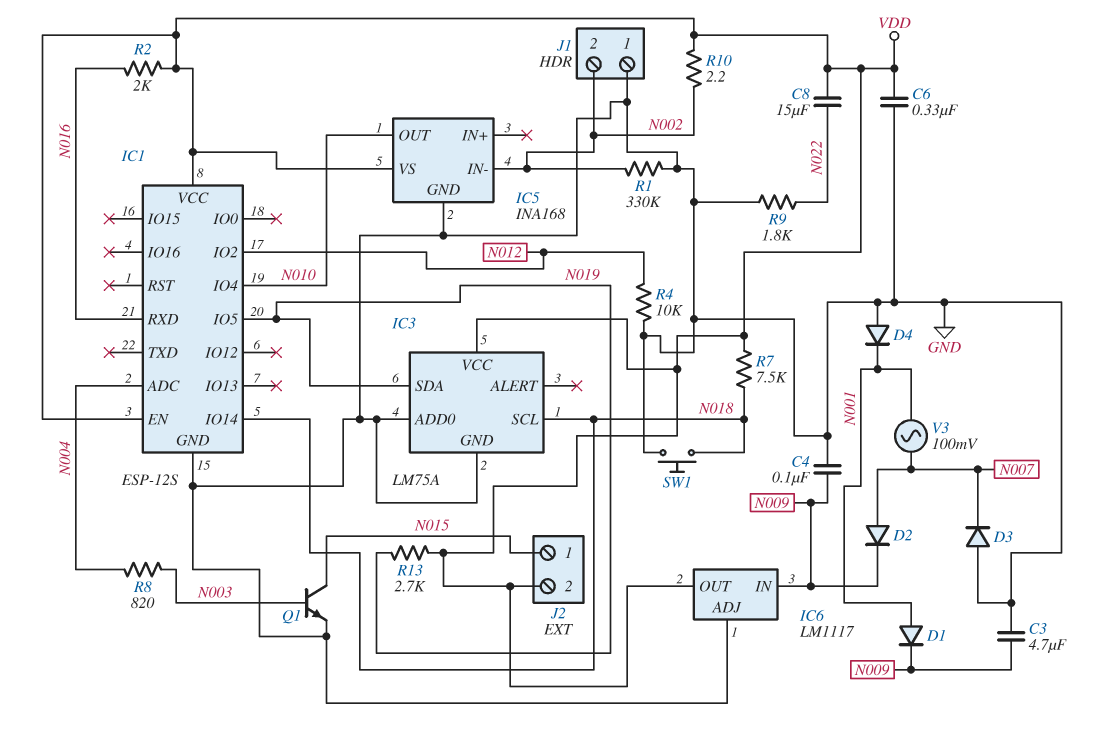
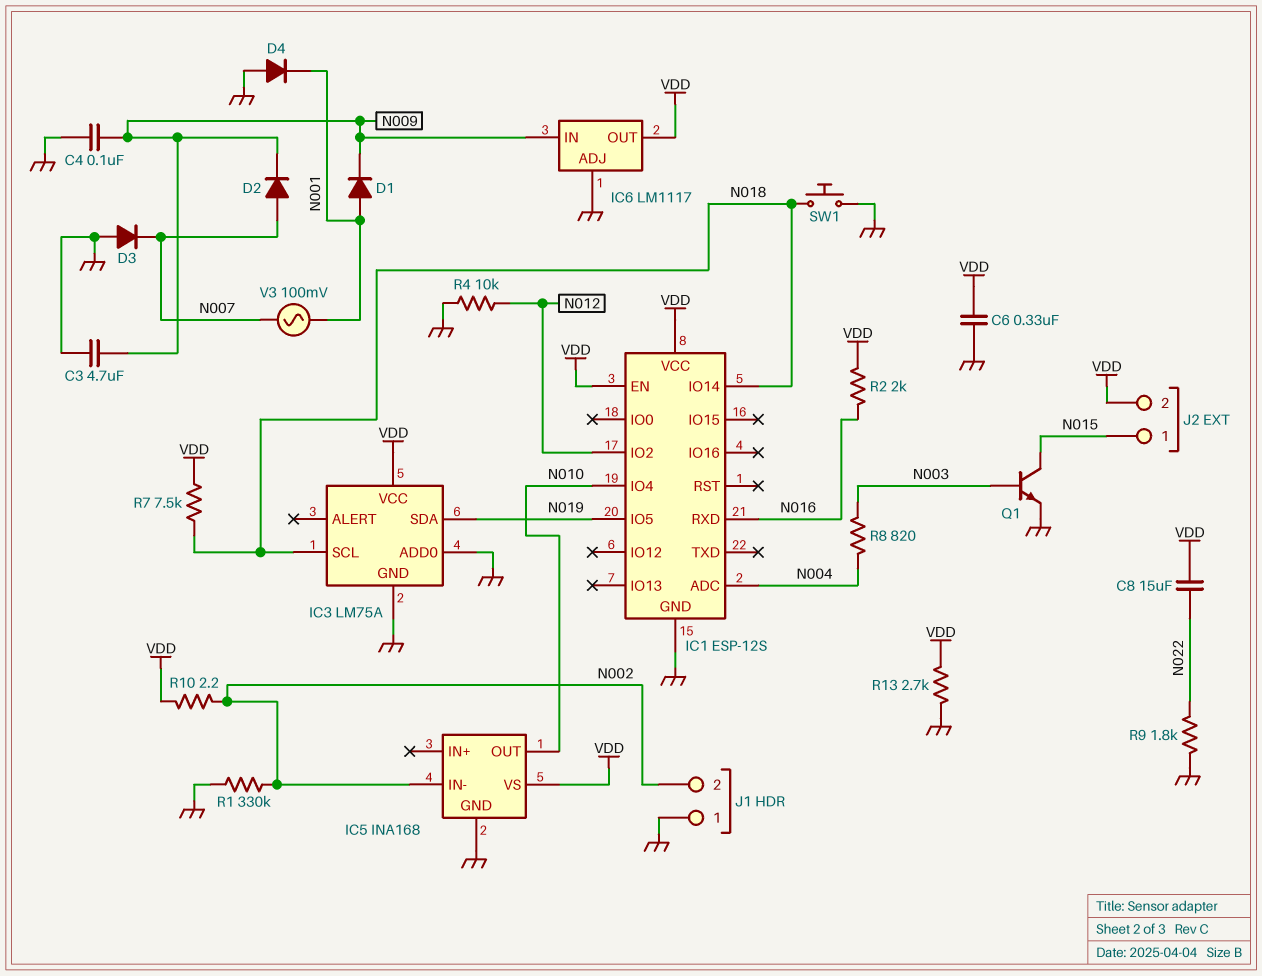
R13: 2.7k (N019, VDD) -> 2.7k (GND, VDD)

